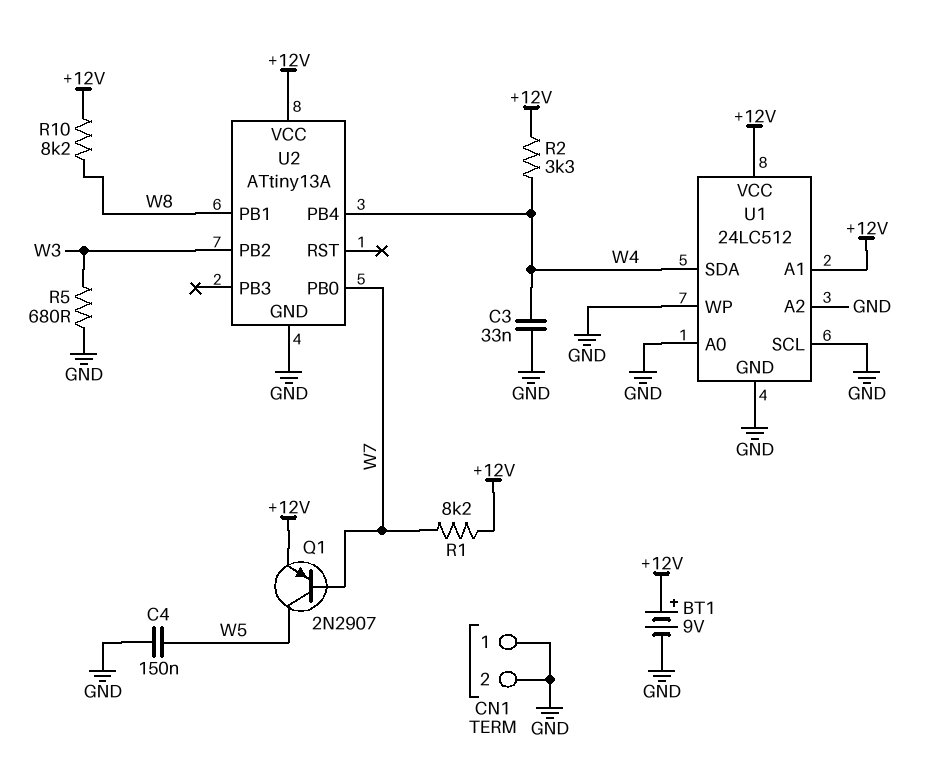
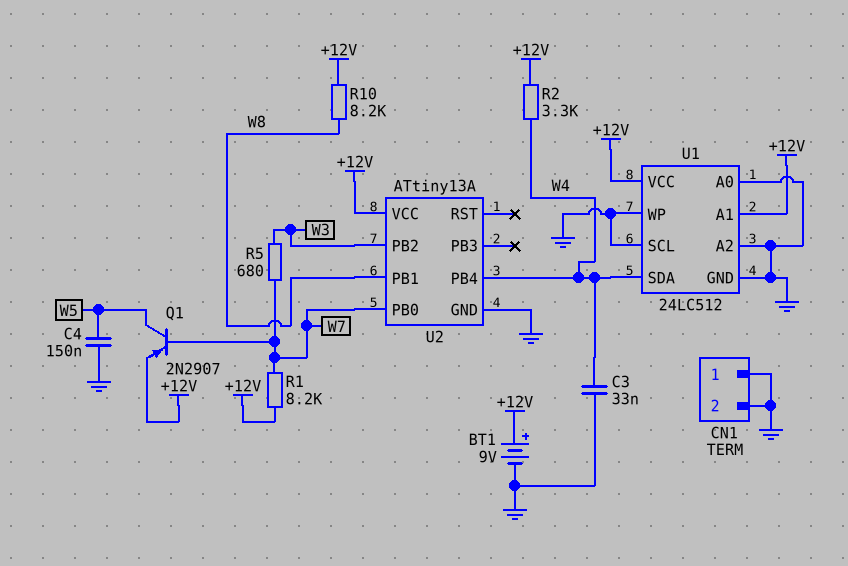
R5: 680 (GND, W3) -> 680 (W3, W7)

